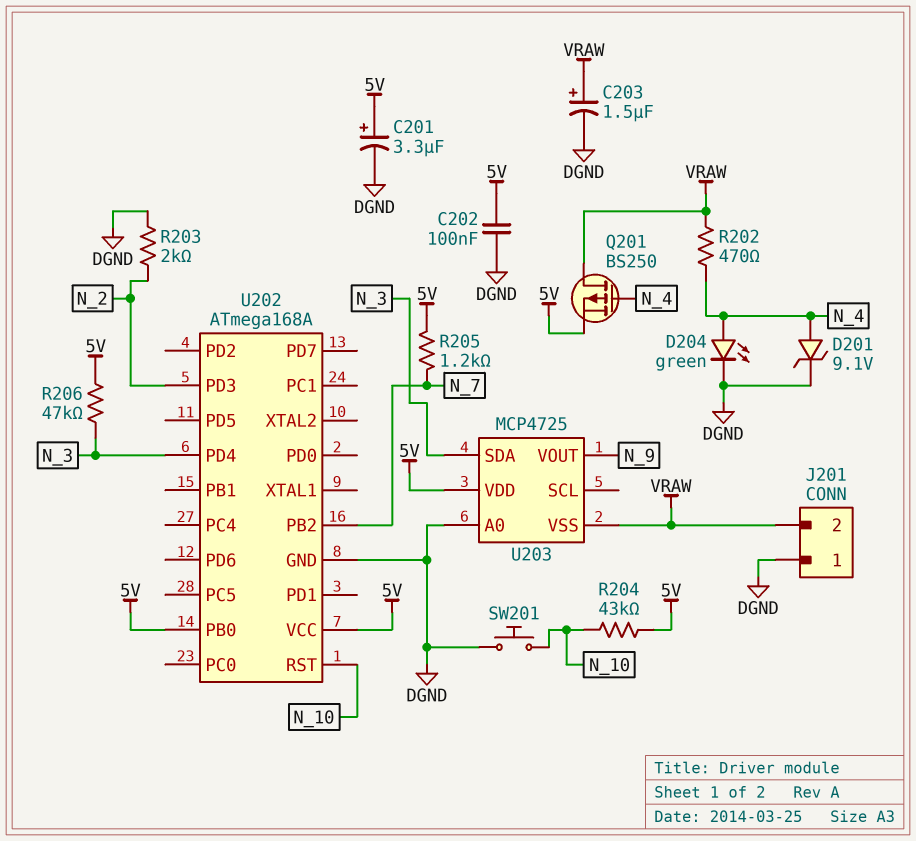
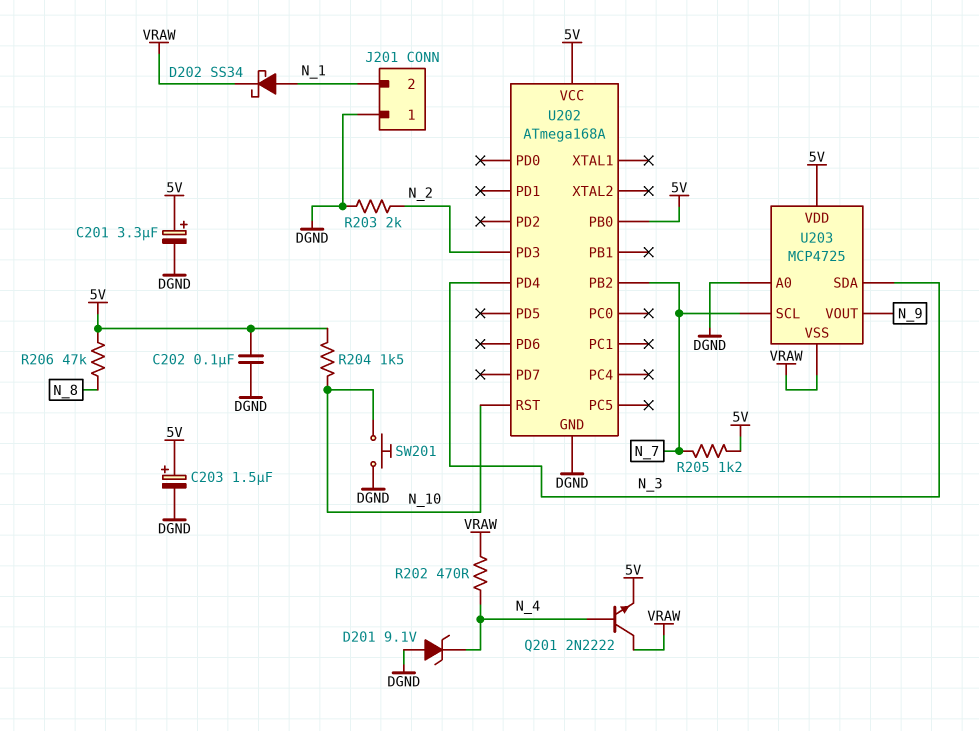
C203: 1.5uF (plus VRAW, minus DGND) -> 1.5uF (plus 5V, minus DGND)
D201: zener 9.1V (A N_4, K DGND) -> zener 9.1V (A DGND, K N_4)
D202: none -> schottky SS34 (A N_1, K VRAW)
D204: LED green (A N_4, K DGND) -> none
J201 pin 2: VRAW -> N_1
Q201: PMOS BS250 (G N_4, D VRAW, S 5V) -> NPN 2N2222 (B N_4, C VRAW, E 5V)
R204: 43k (5V, N_10) -> 1.5k (5V, N_10)
R206: 47k (5V, N_3) -> 47k (5V, N_8)
U203 pin SCL: none -> N_7

